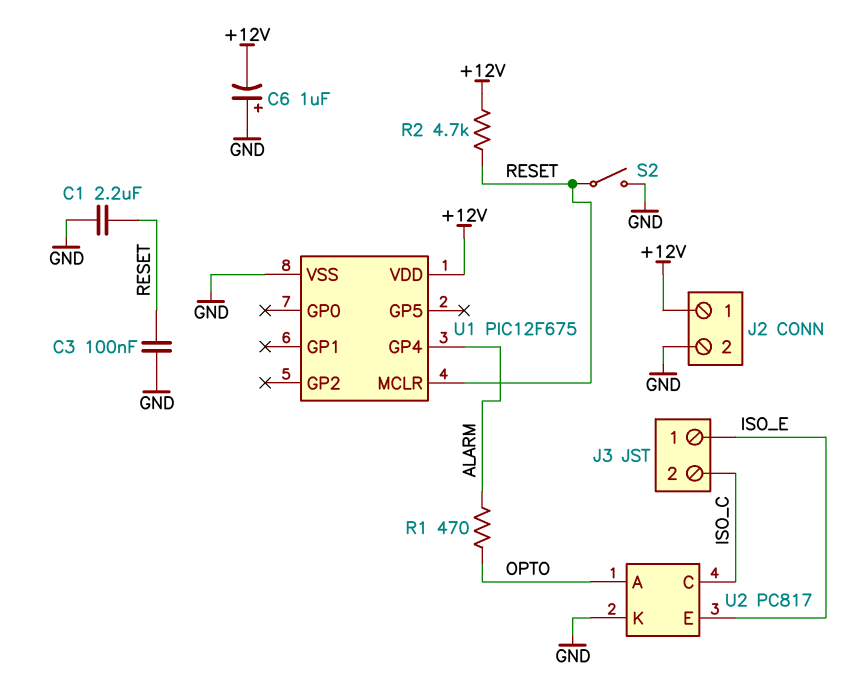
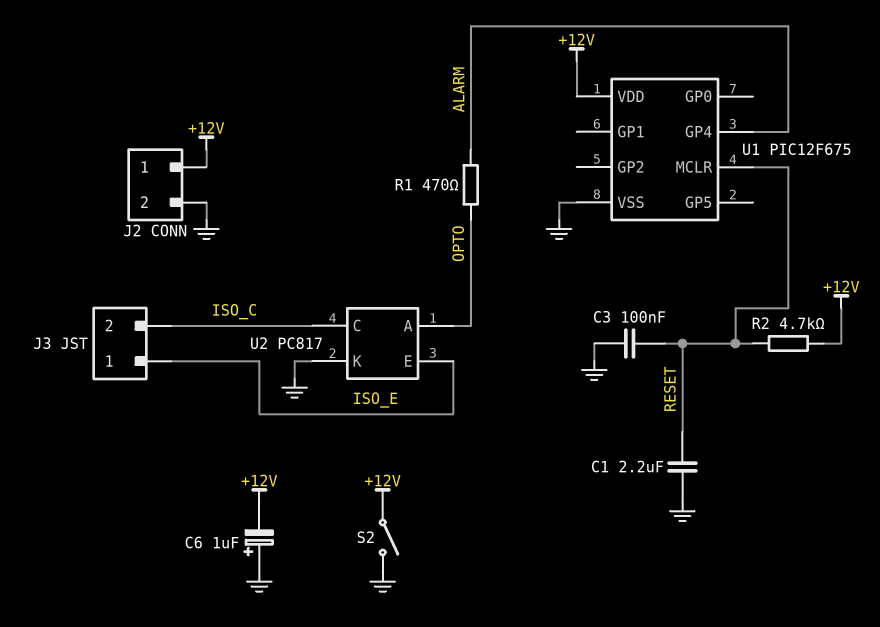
S2: switch (GND, RESET) -> switch (+12V, GND)

